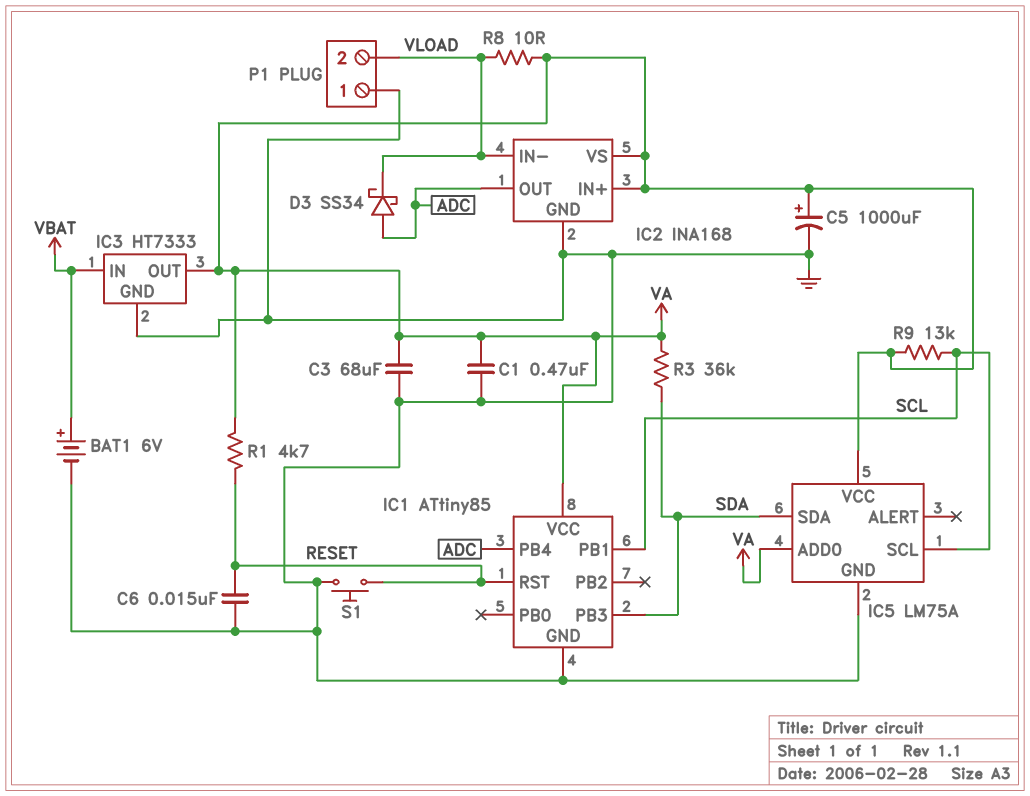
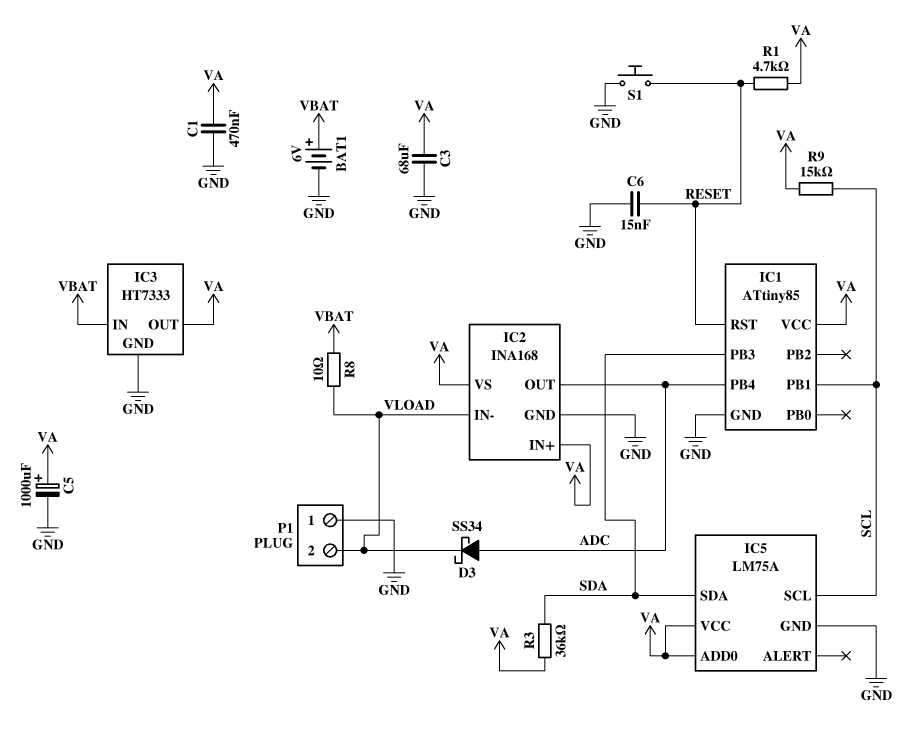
R8: 10 (VA, VLOAD) -> 10 (VBAT, VLOAD)
R9: 13k (SCL, VA) -> 15k (SCL, VA)

